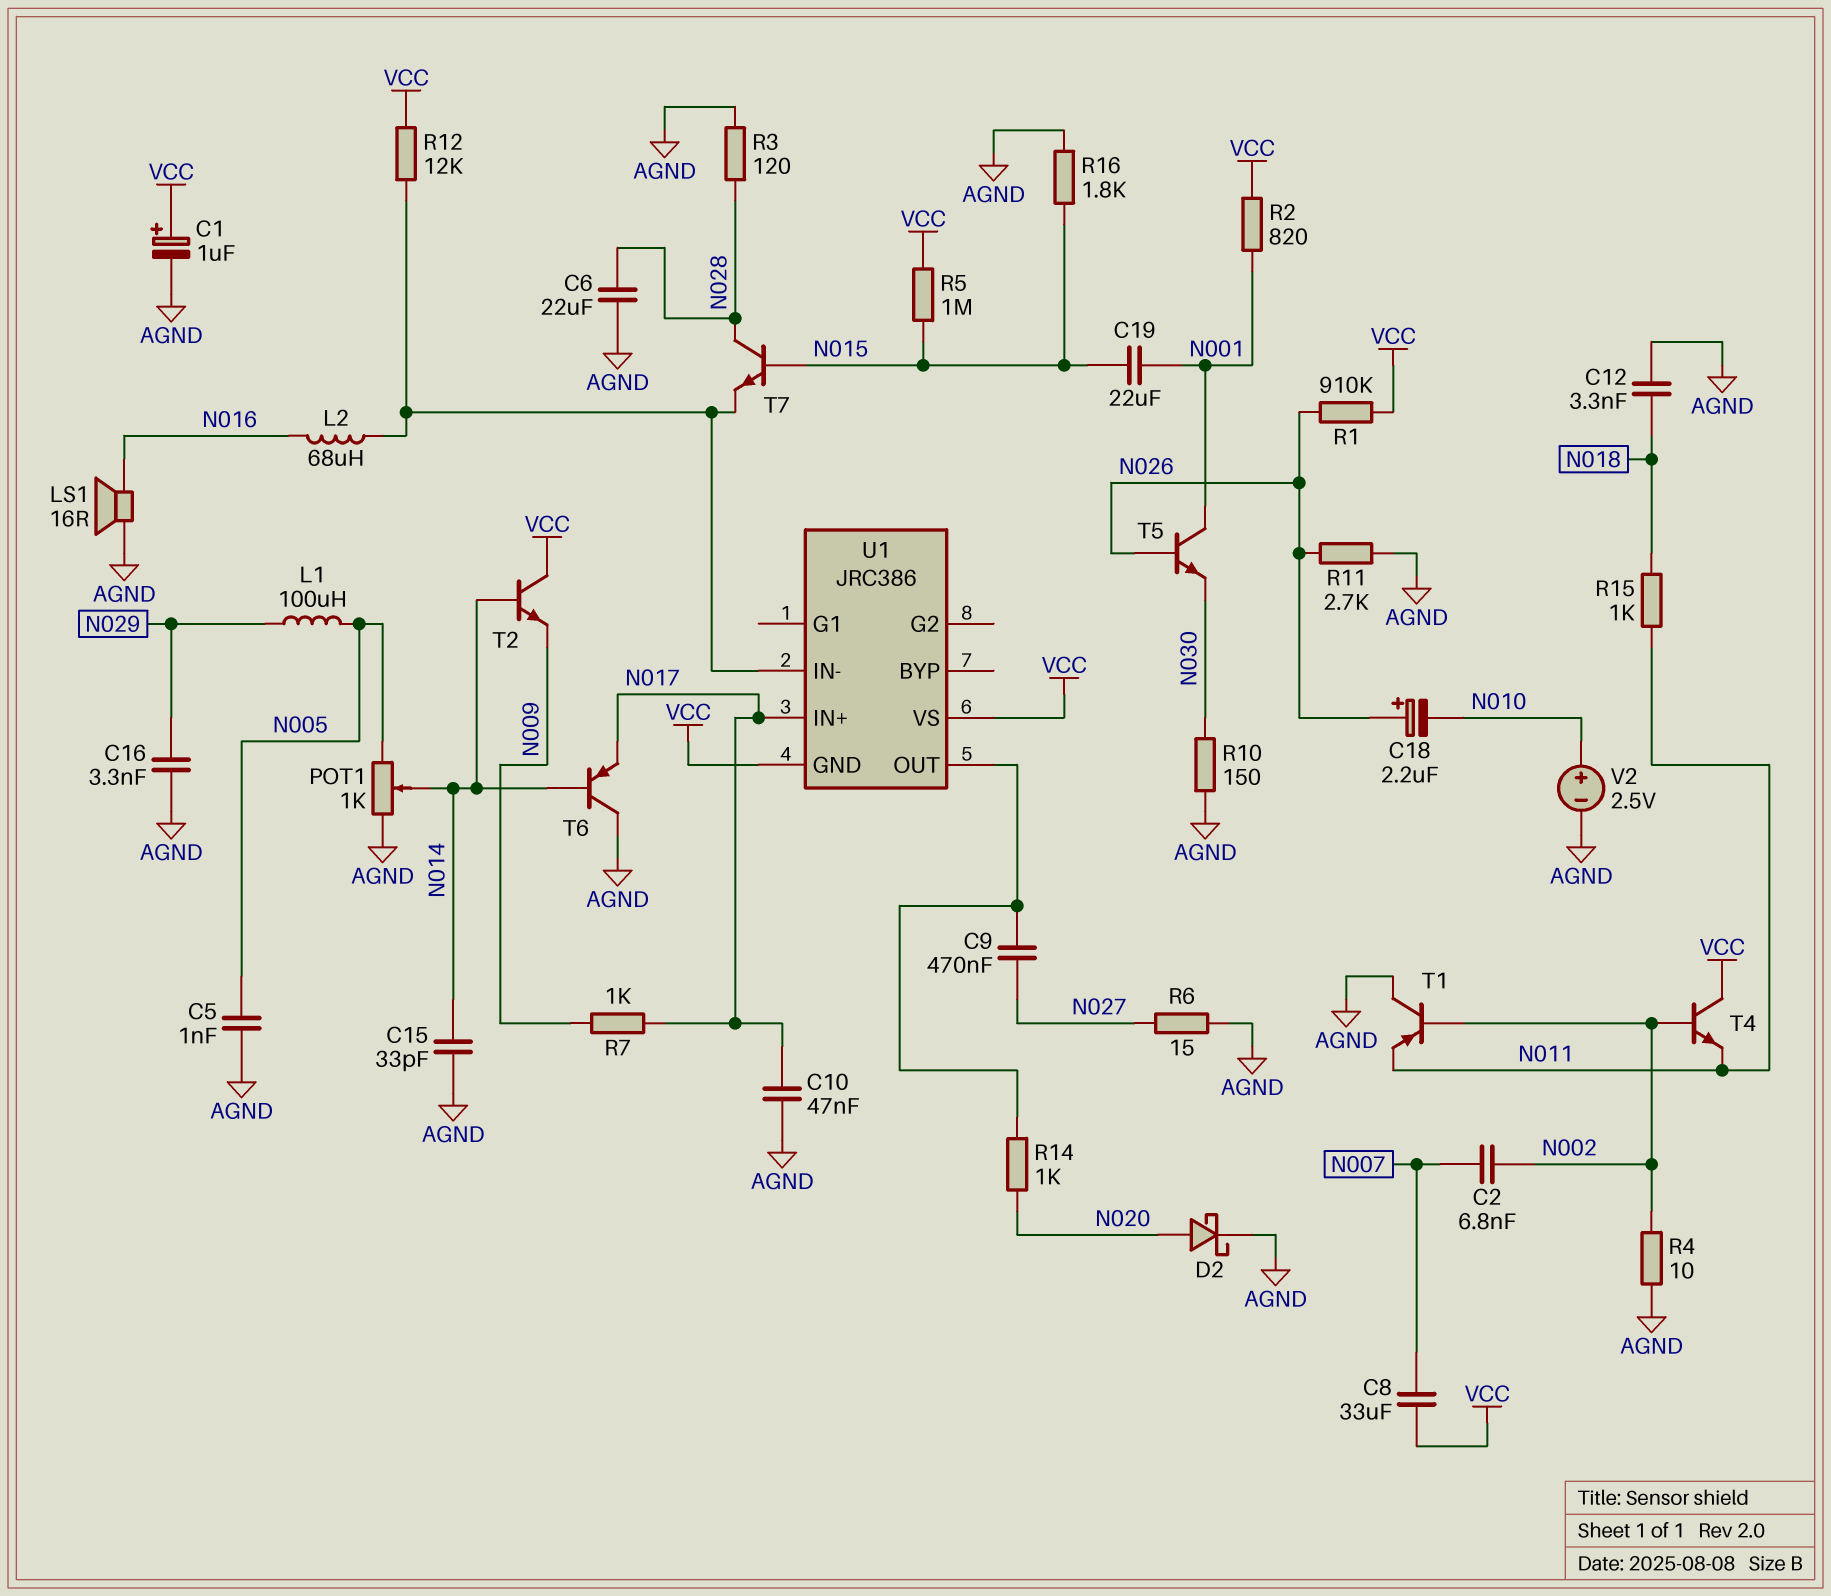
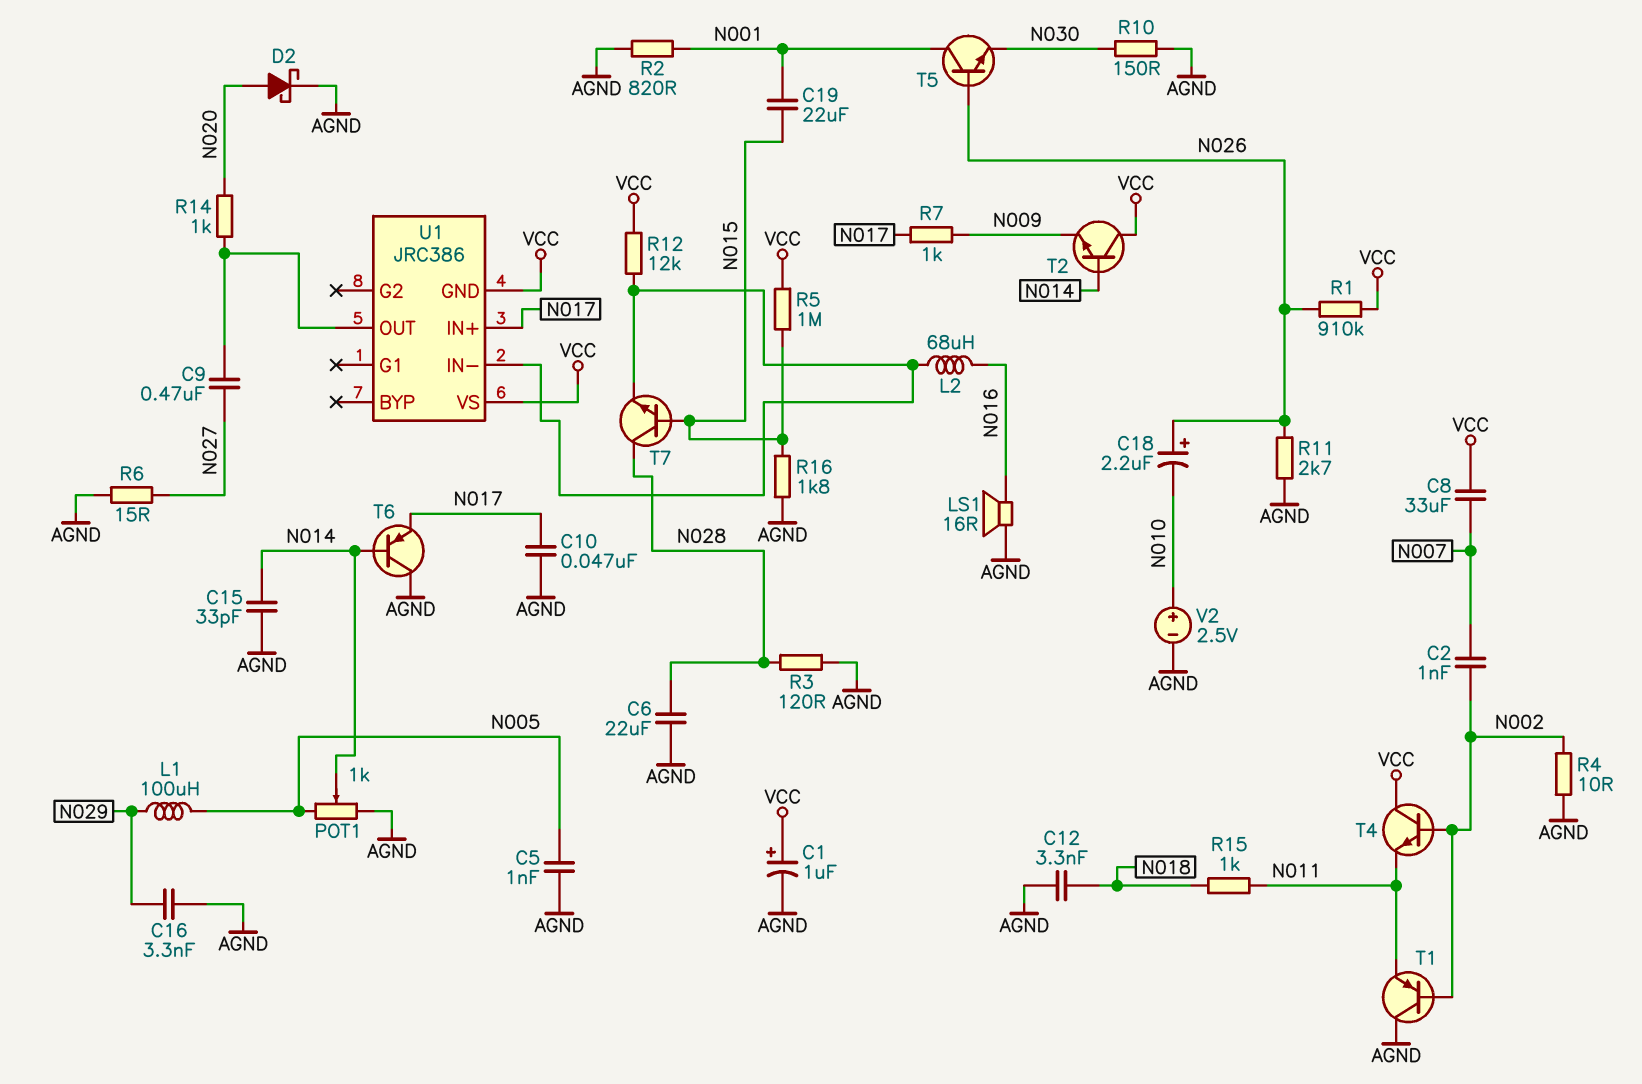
C2: 6.8nF (N002, N007) -> 1nF (N002, N007)
R2: 820 (N001, VCC) -> 820 (AGND, N001)

